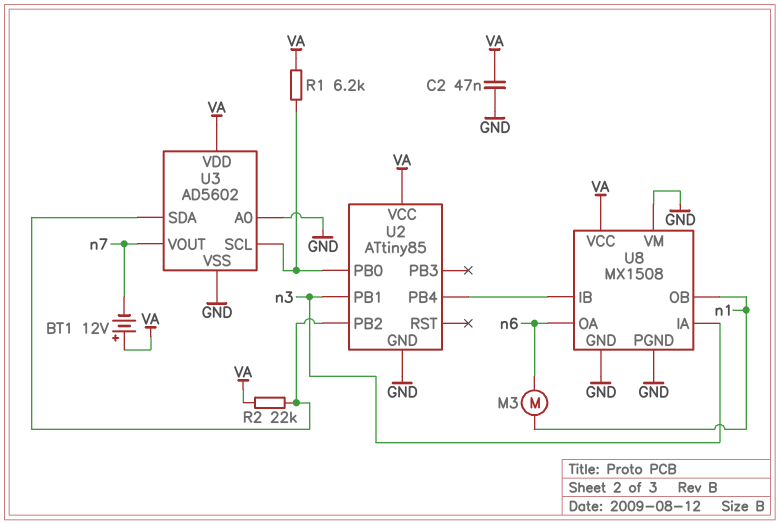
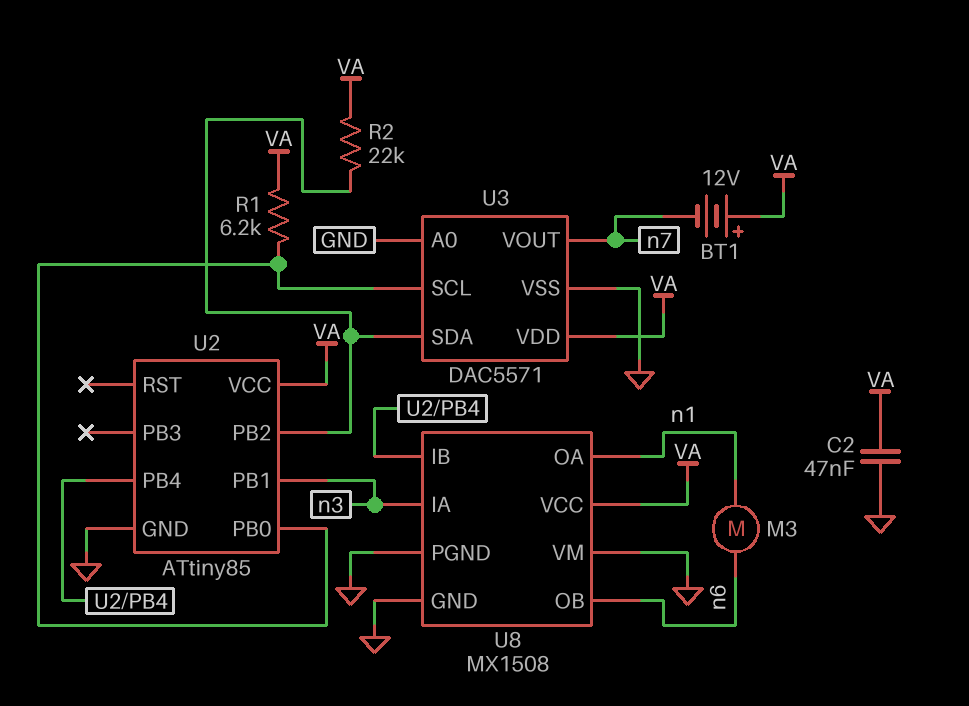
U3: AD5602 -> DAC5571
U8 pin OA: n6 -> n1
U8 pin OB: n1 -> n6

